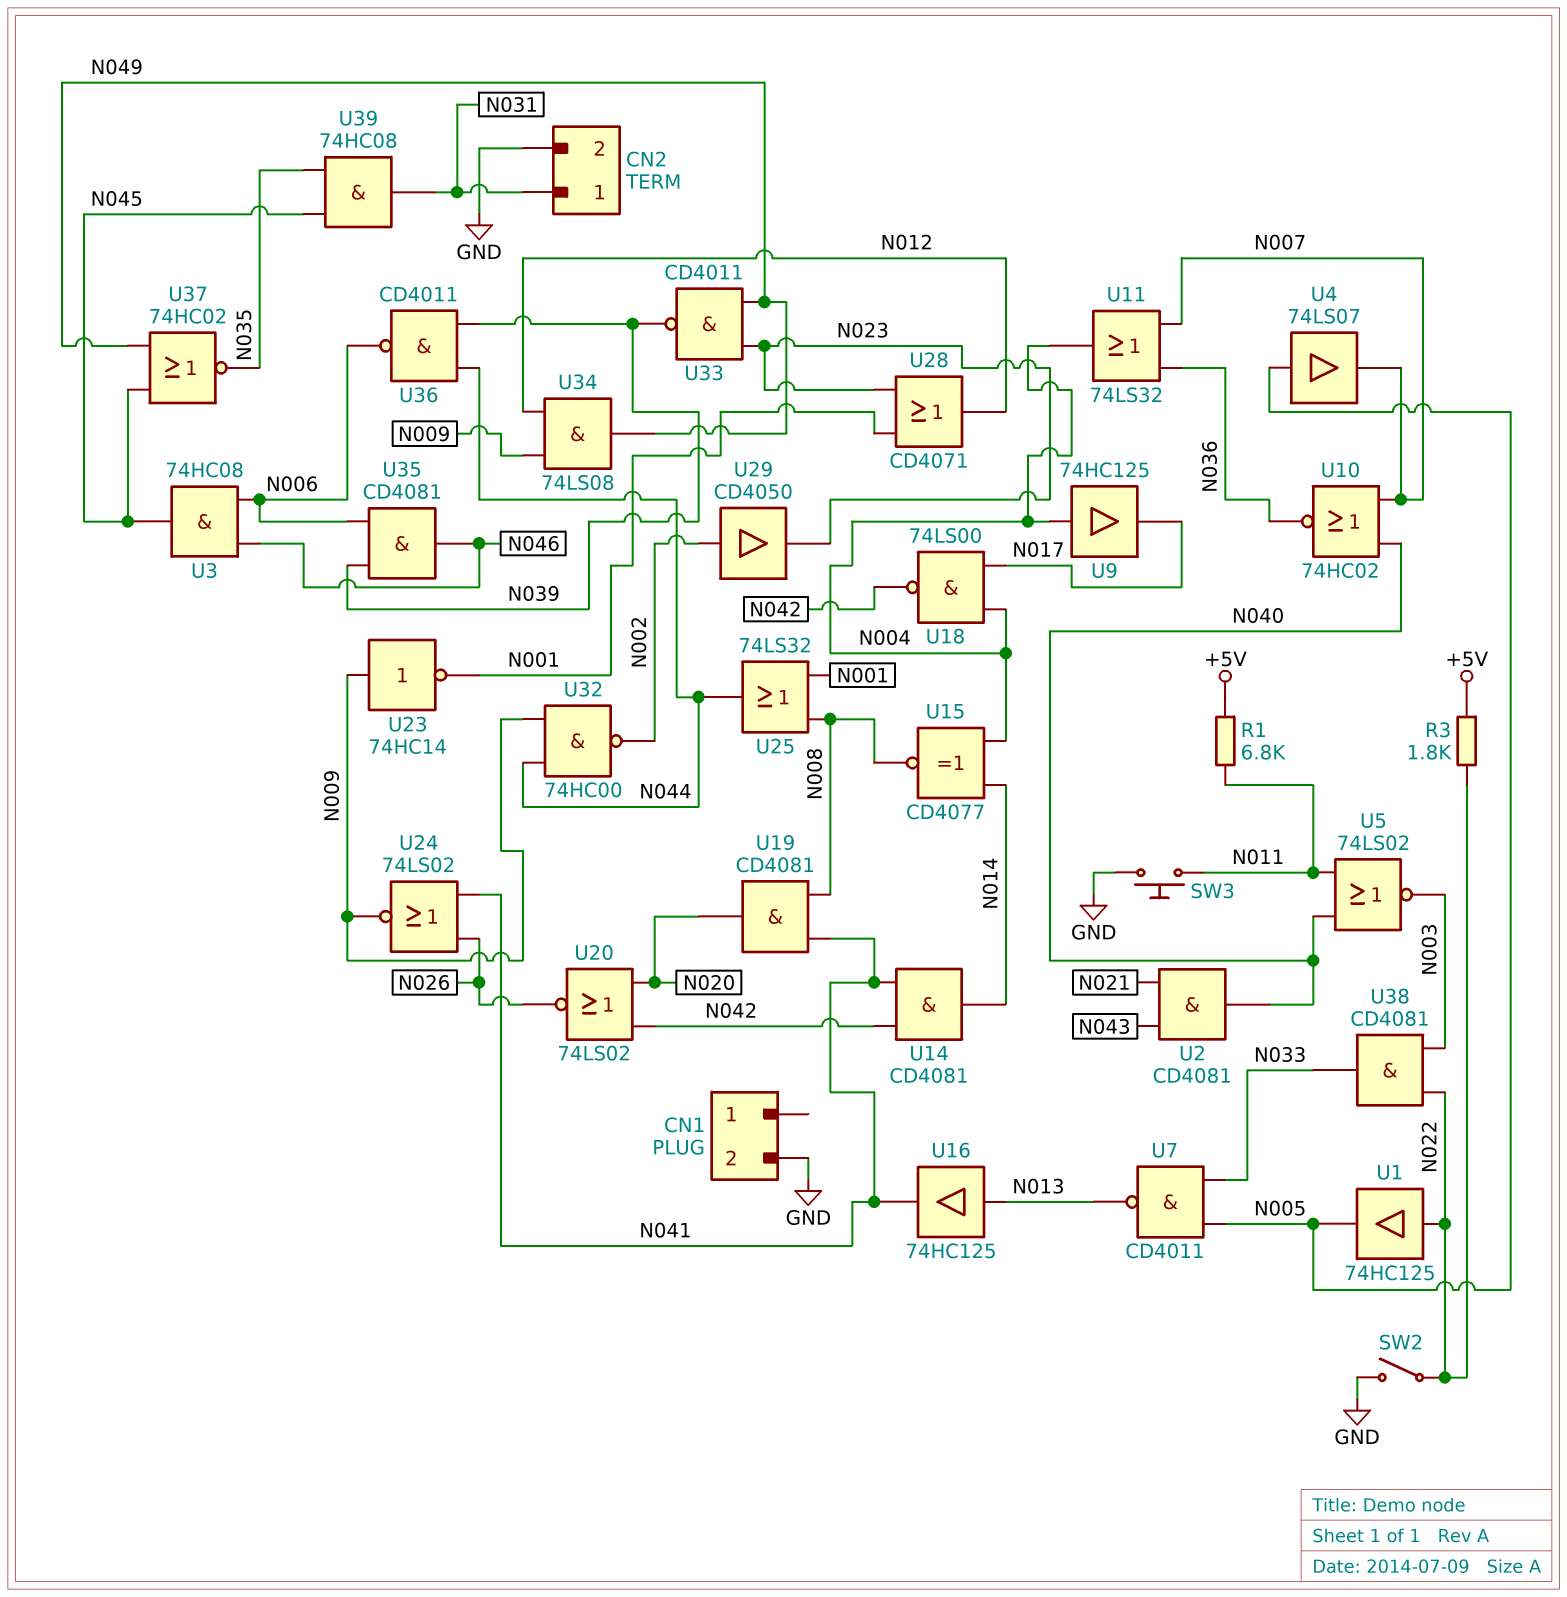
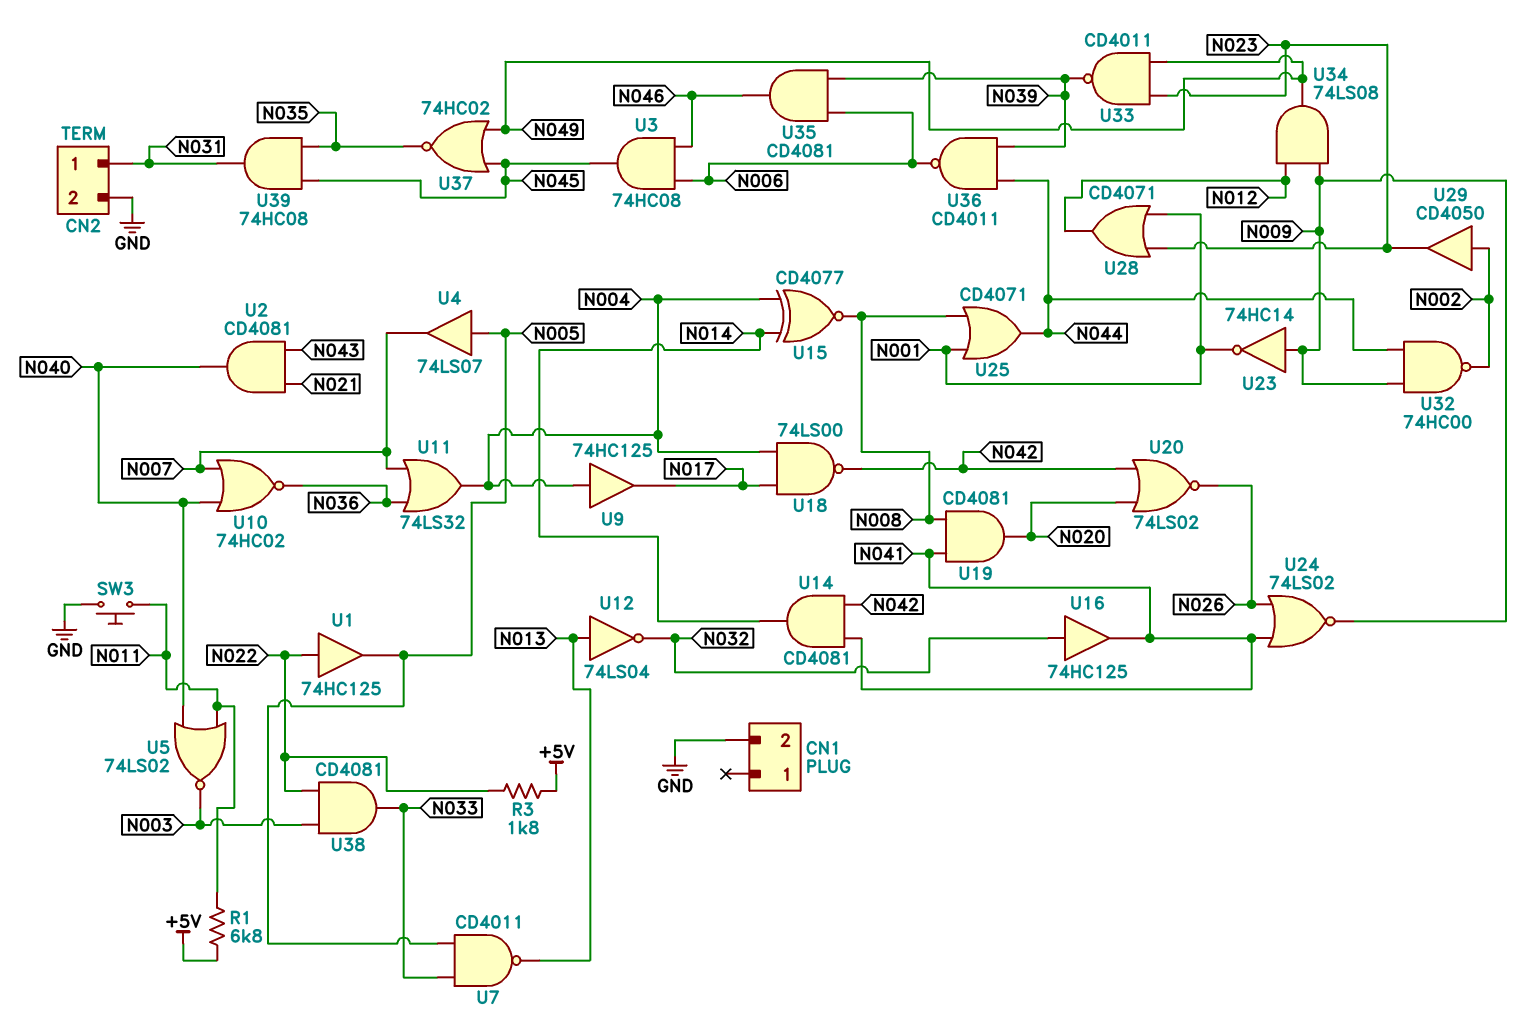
SW2: switch (GND, N022) -> none
U12: none -> NOT 74LS04 (in N013, out N032)
U16: buffer 74HC125 (in N013, out N041) -> buffer 74HC125 (in N032, out N041)
U25: OR 74LS32 (in N001, in N008, out N044) -> OR CD4071 (in N001, in N008, out N044)

